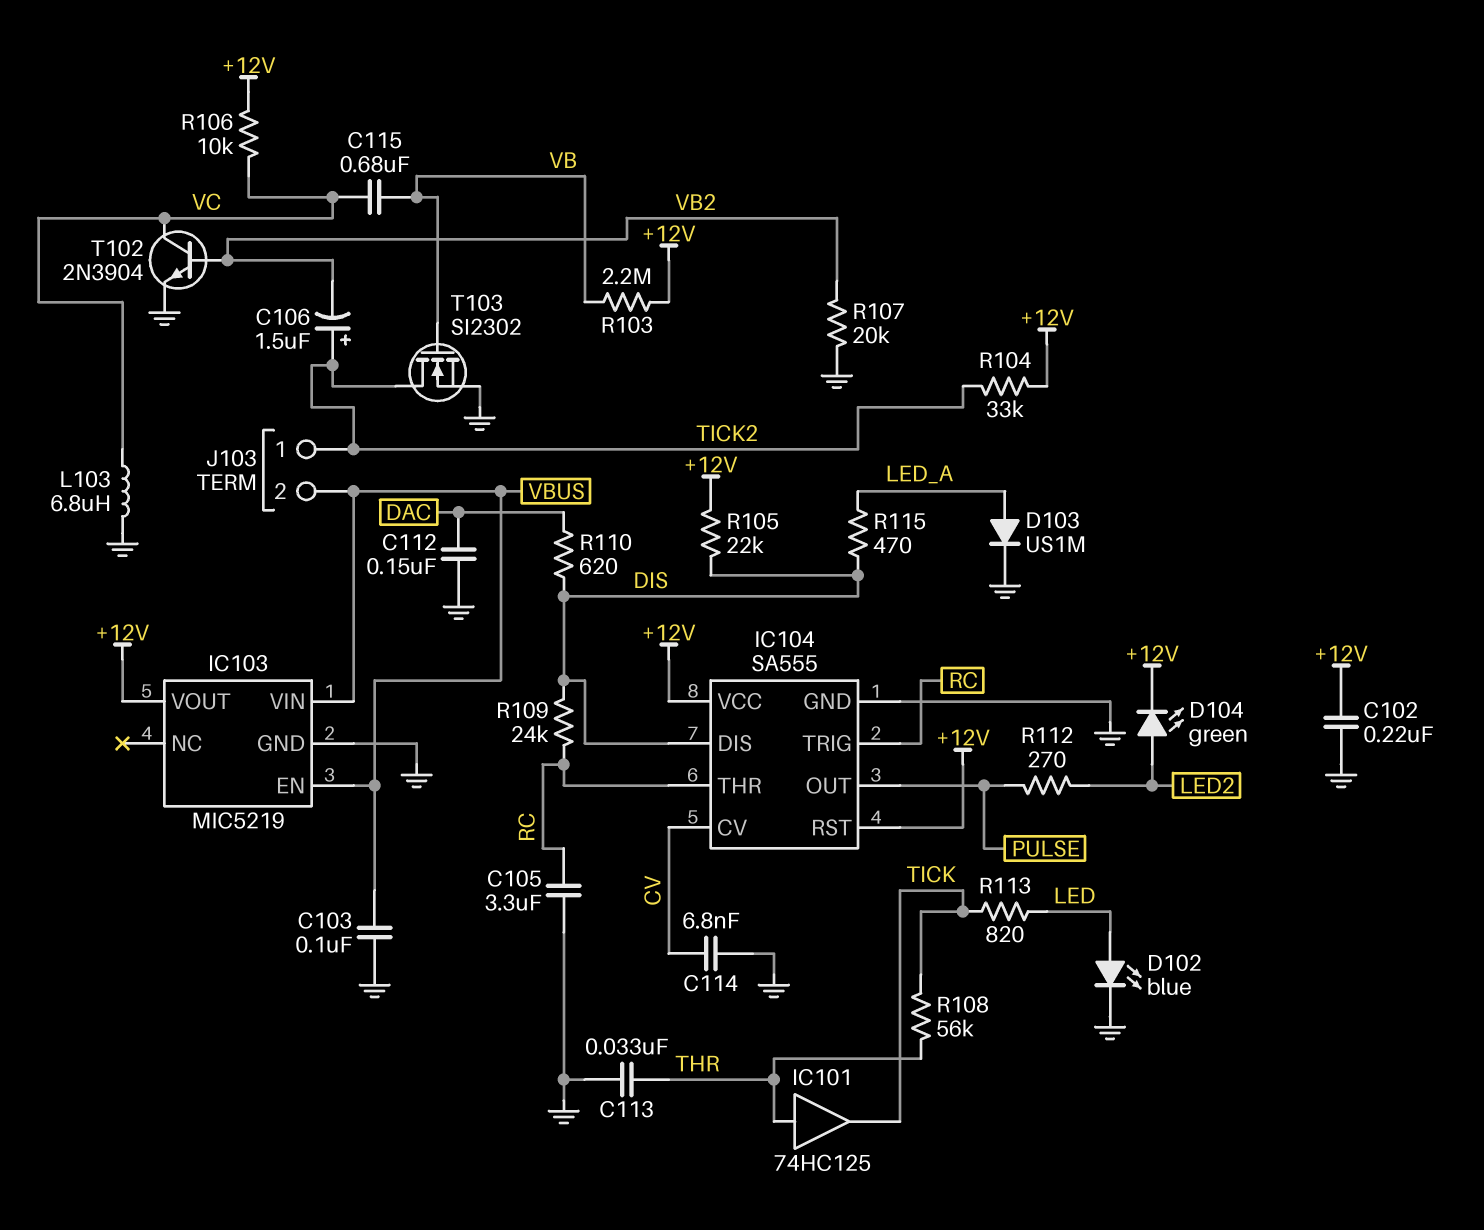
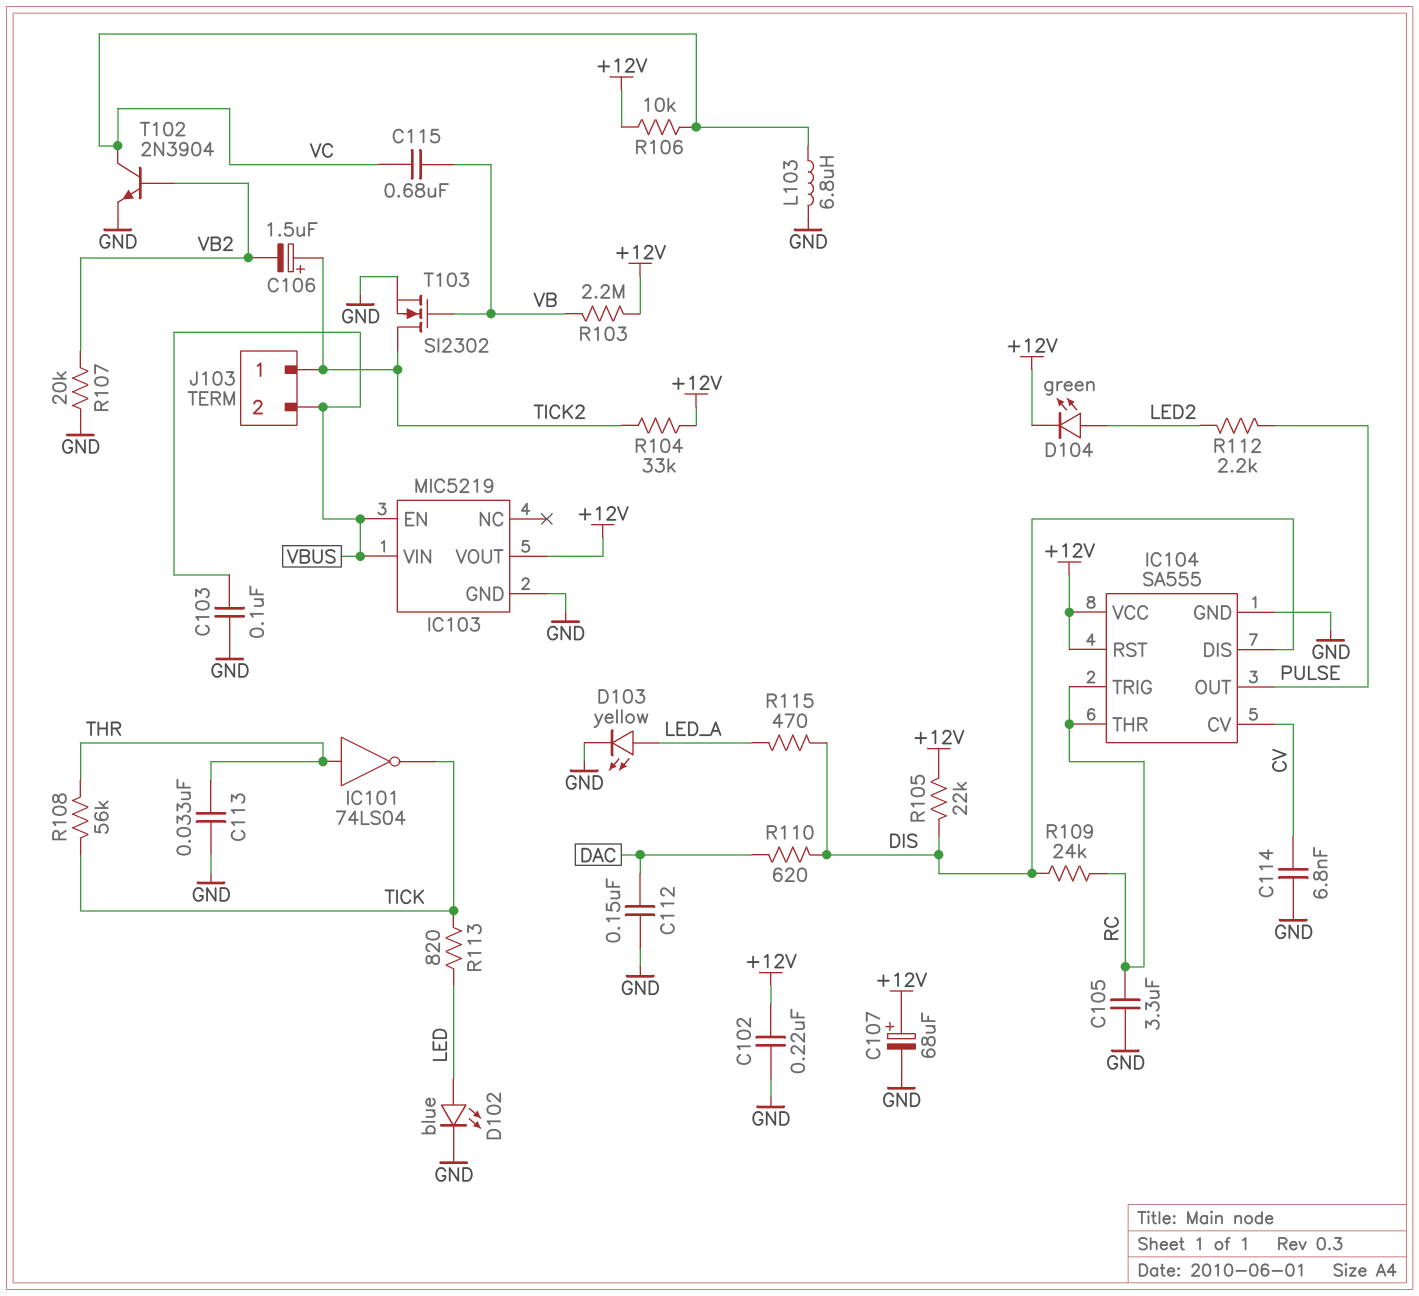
C107: none -> 68uF (plus +12V, minus GND)
D103: diode US1M (A LED_A, K GND) -> LED yellow (A LED_A, K GND)
IC101: buffer 74HC125 (in THR, out TICK) -> NOT 74LS04 (in THR, out TICK)
R112: 270 (LED2, PULSE) -> 2.2k (LED2, PULSE)

